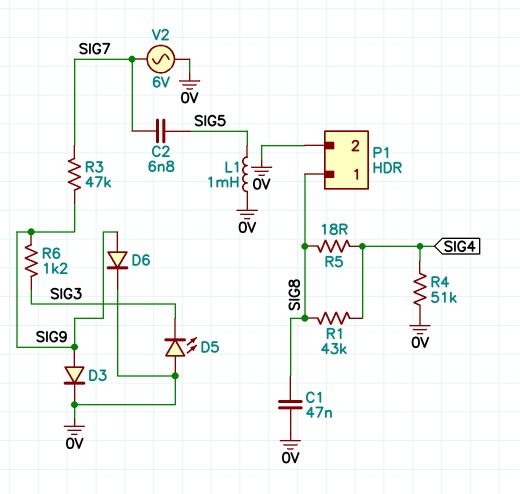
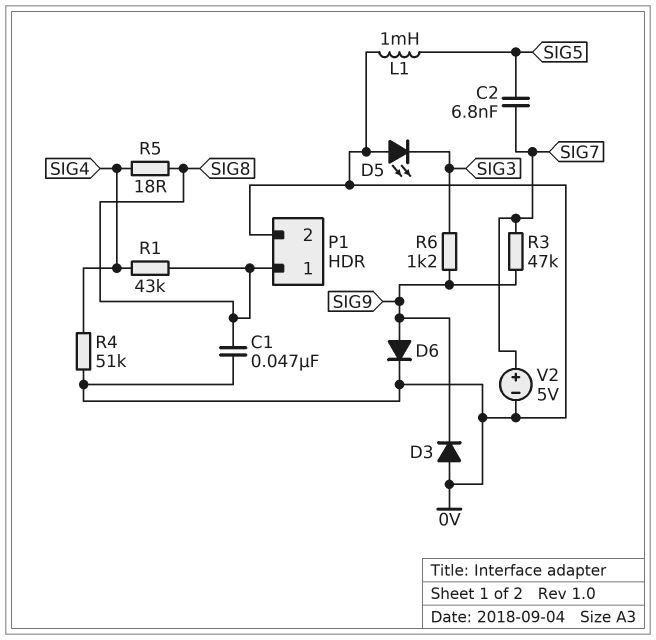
D3: diode (A SIG9, K 0V) -> diode (A 0V, K SIG9)
V2: AC 6V (0V, SIG7) -> 5V (plus SIG7, minus 0V)

